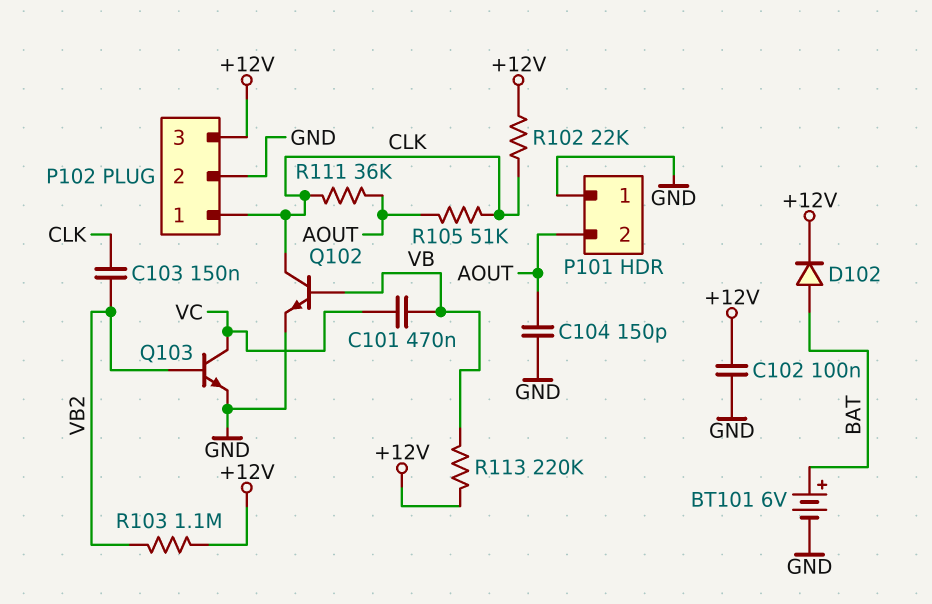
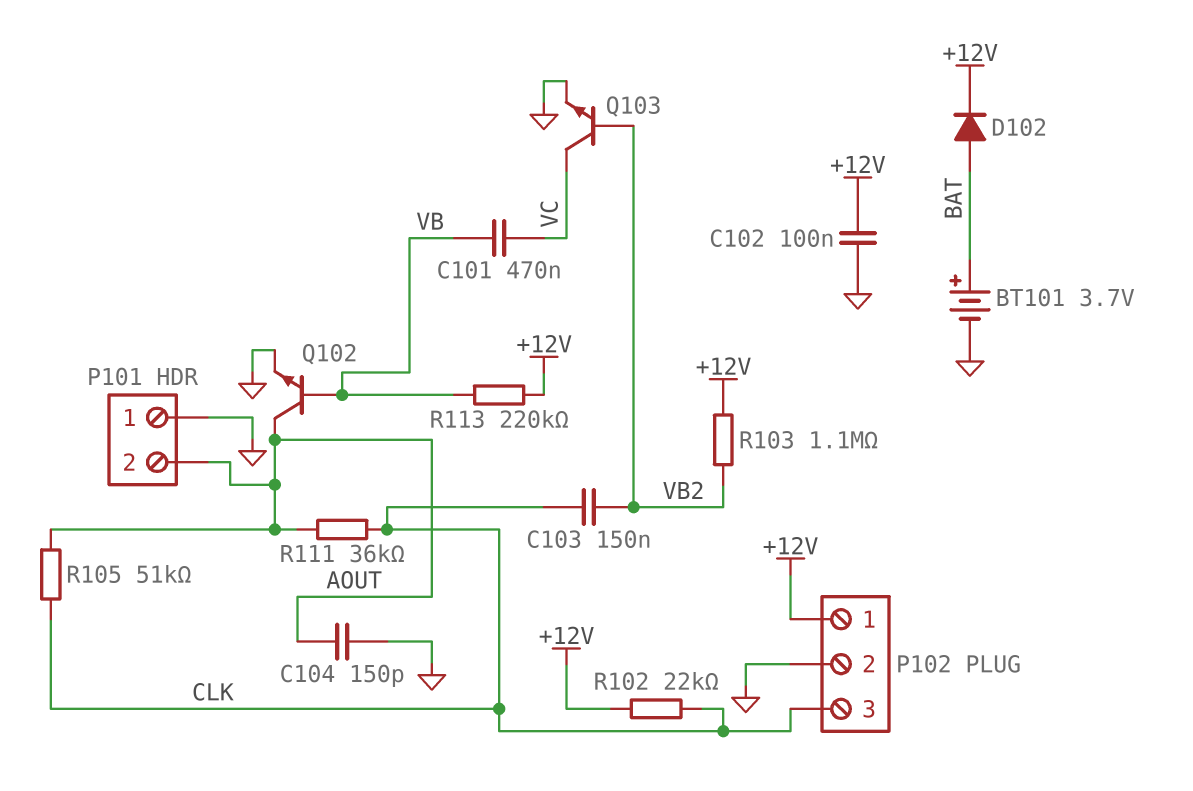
BT101: 6V (plus BAT, minus GND) -> 3.7V (plus BAT, minus GND)
P102 pin 1: CLK -> +12V
P102 pin 3: +12V -> CLK
Q102: NPN (B VB, C CLK, E GND) -> NPN (B VB, C AOUT, E GND)

